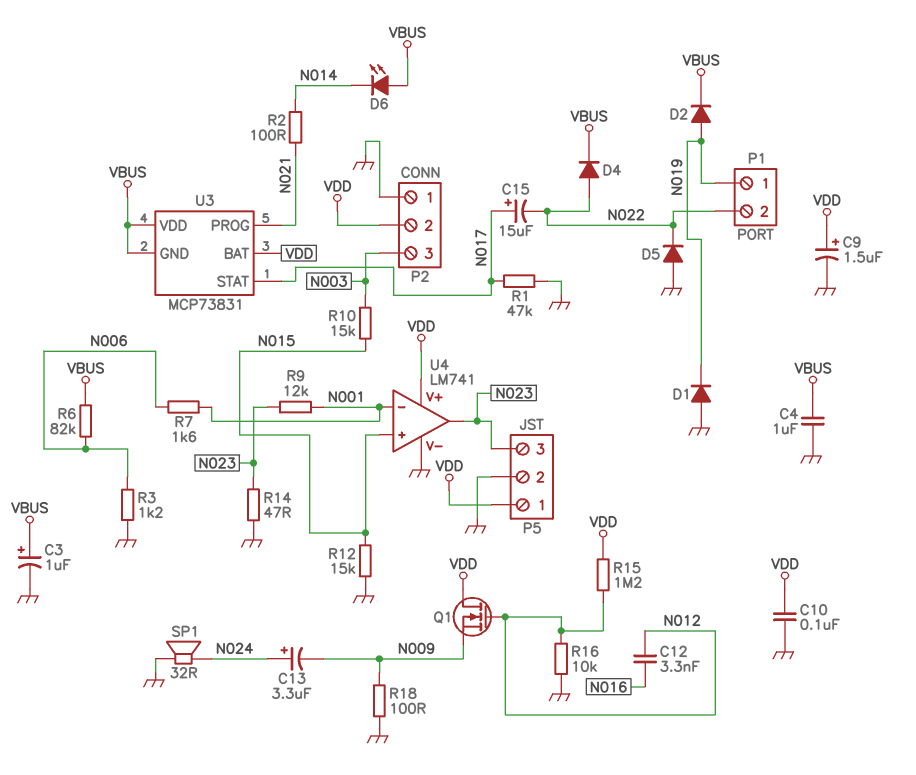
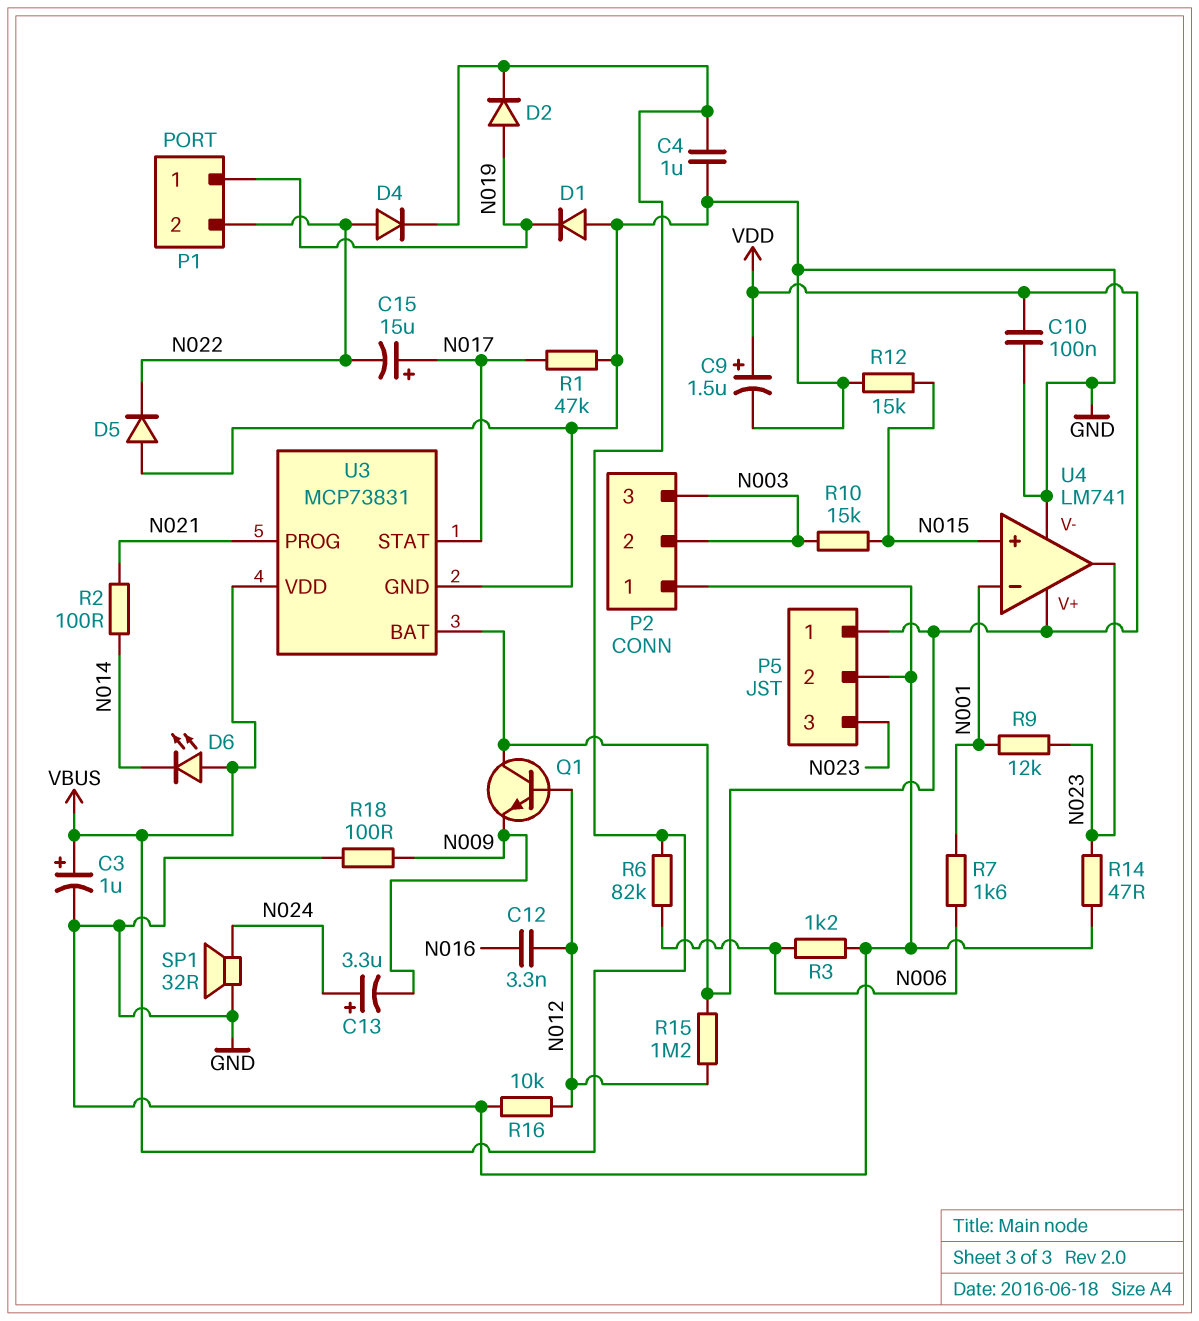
P2 pin 2: VDD -> N003
Q1: NMOS (G N012, D VDD, S N009) -> NPN (B N012, C VDD, E N009)
U3 pin GND: VBUS -> GND

